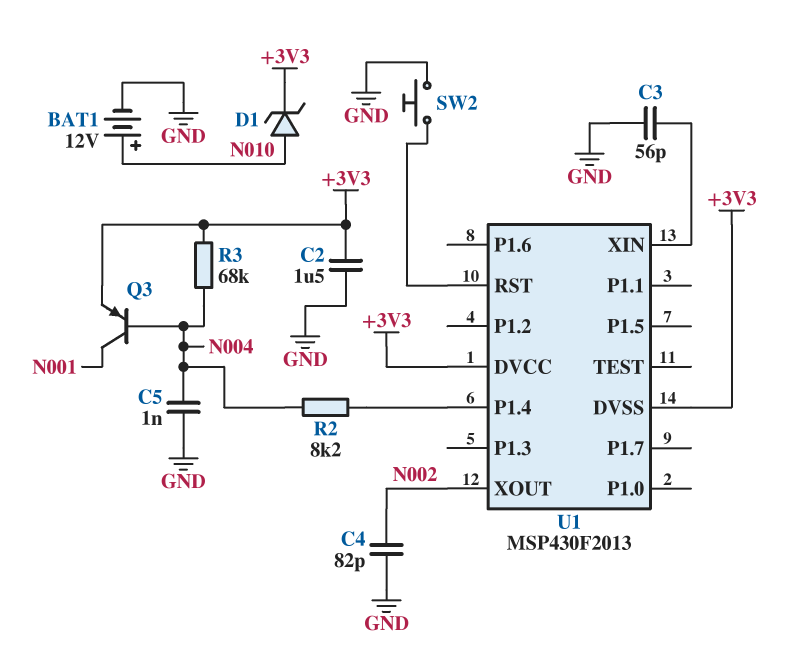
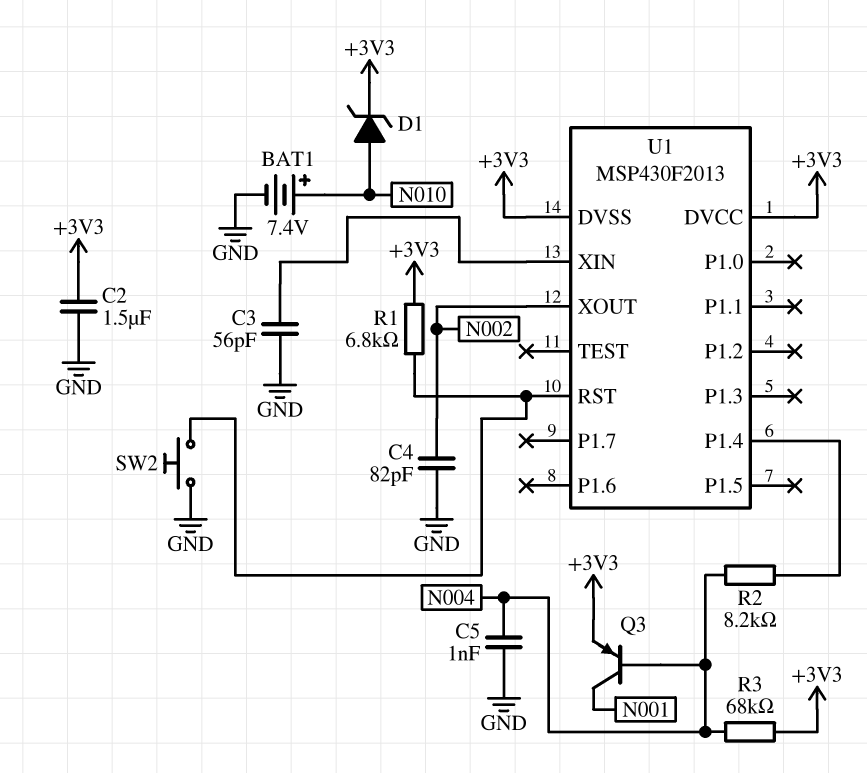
BAT1: 12V (plus N010, minus GND) -> 7.4V (plus N010, minus GND)
R1: none -> 6.8k (+3V3, U1/RST)

